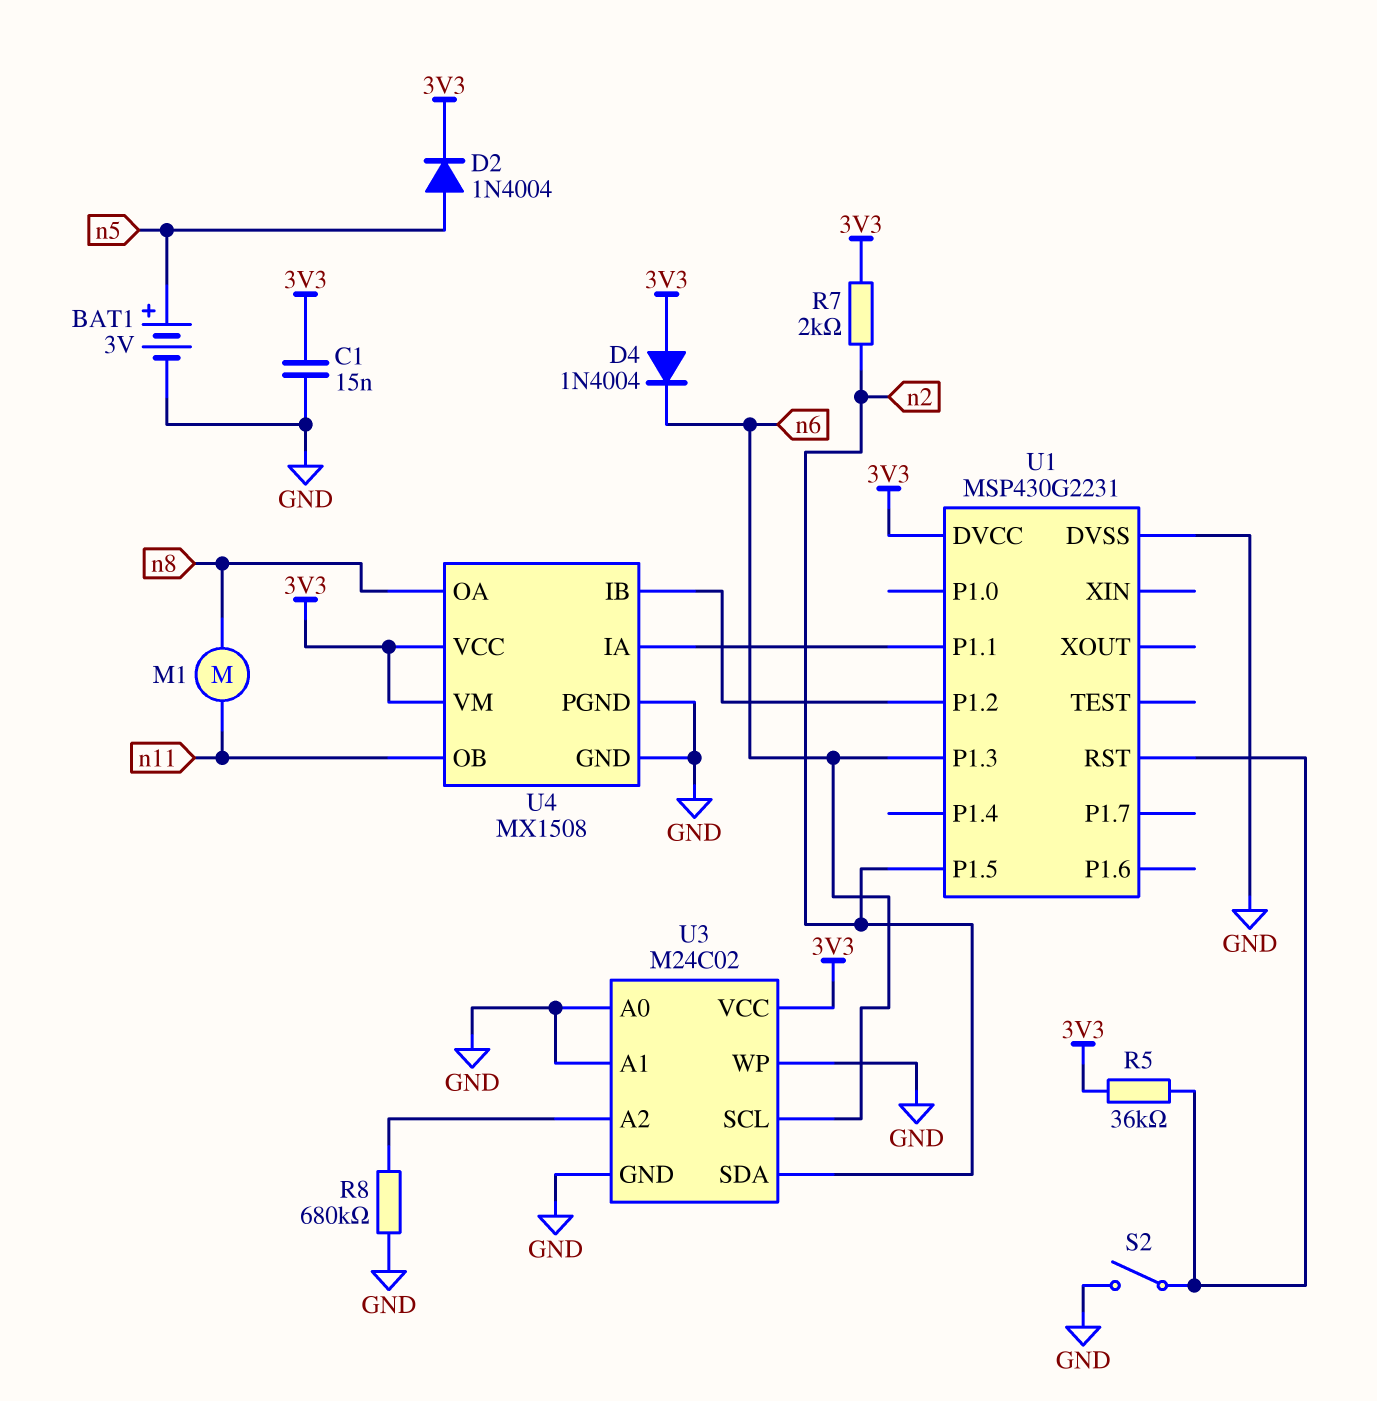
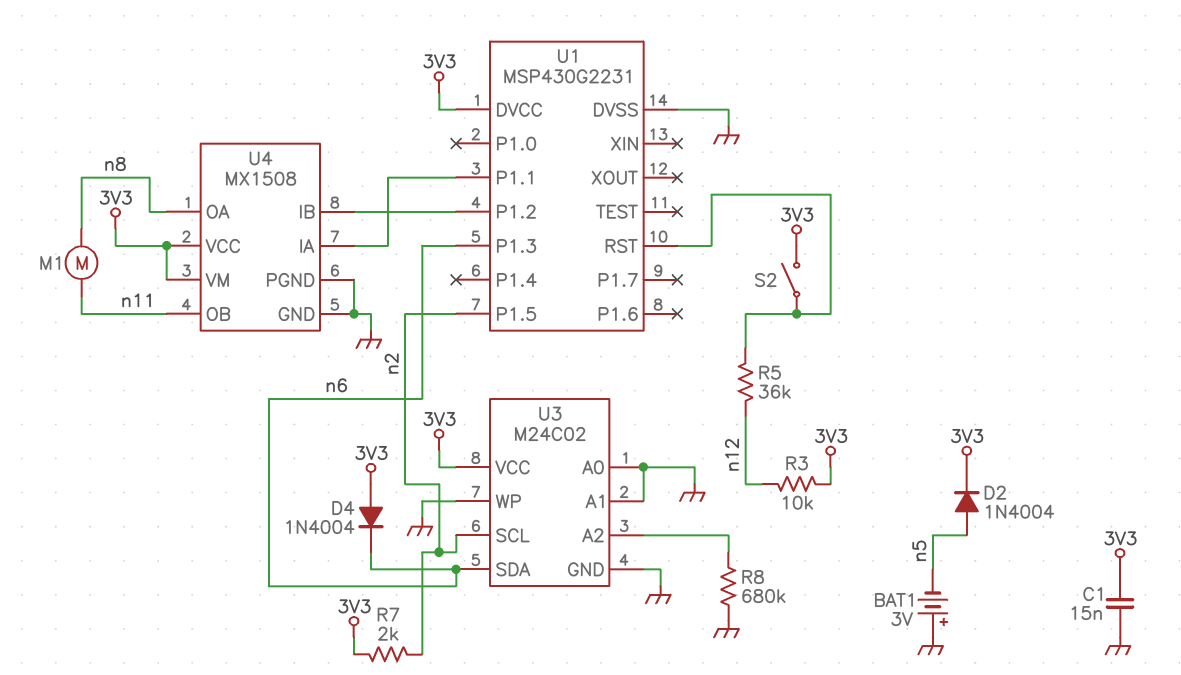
BAT1: 3V (plus n5, minus GND) -> 3V (plus GND, minus n5)
R3: none -> 10k (3V3, n12)
R5: 36k (3V3, U1/RST) -> 36k (U1/RST, n12)
S2: switch (GND, U1/RST) -> switch (3V3, U1/RST)
U3 pin SCL: n6 -> n2
U3 pin SDA: n2 -> n6

